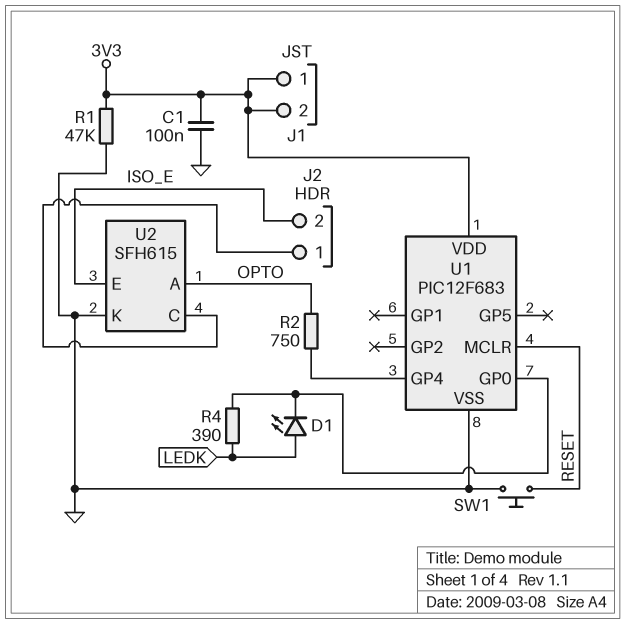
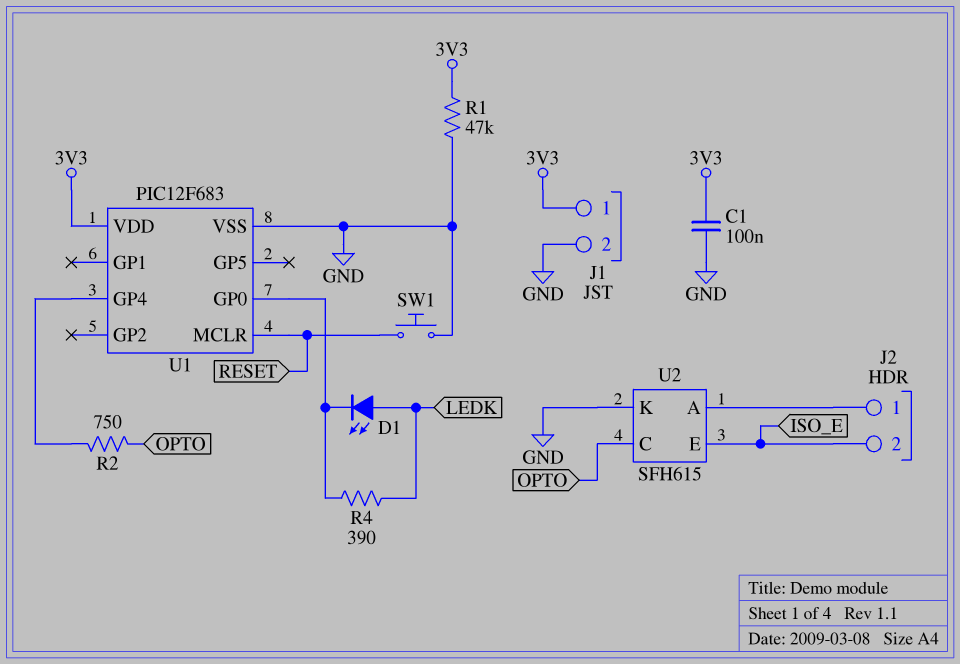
J1 pin 2: 3V3 -> GND
U2 pin A: OPTO -> J2/1
U2 pin C: J2/1 -> OPTO

